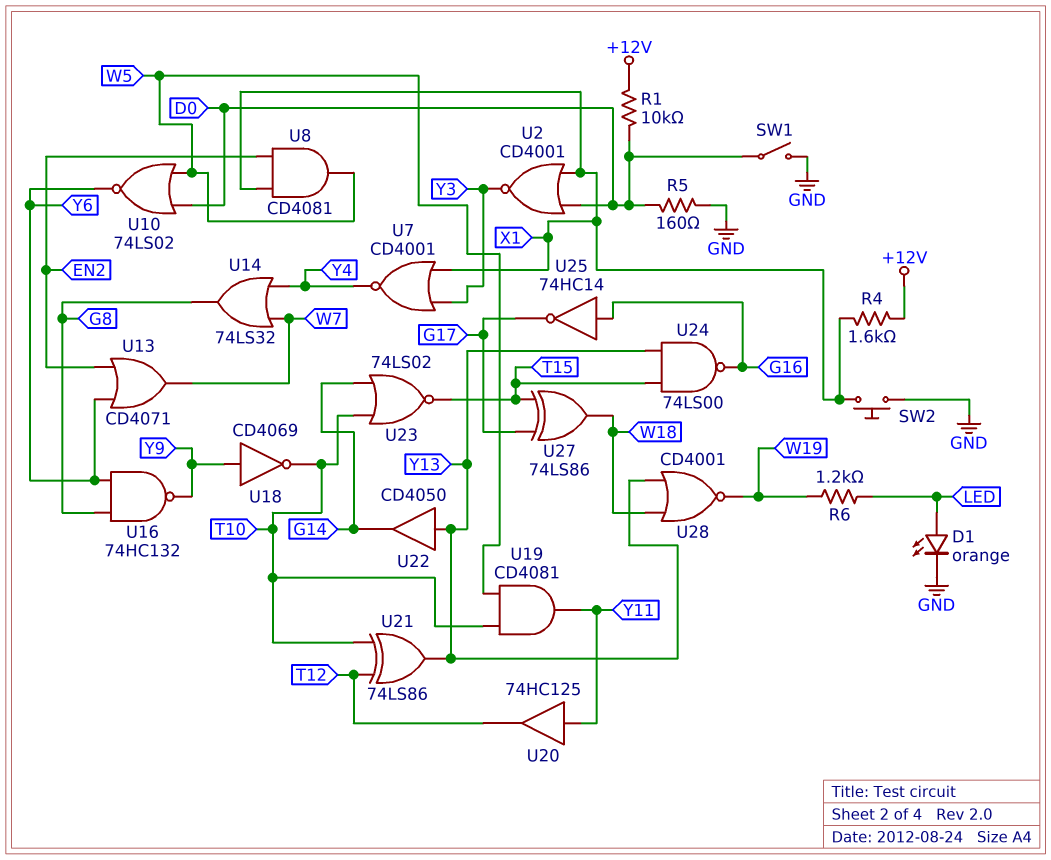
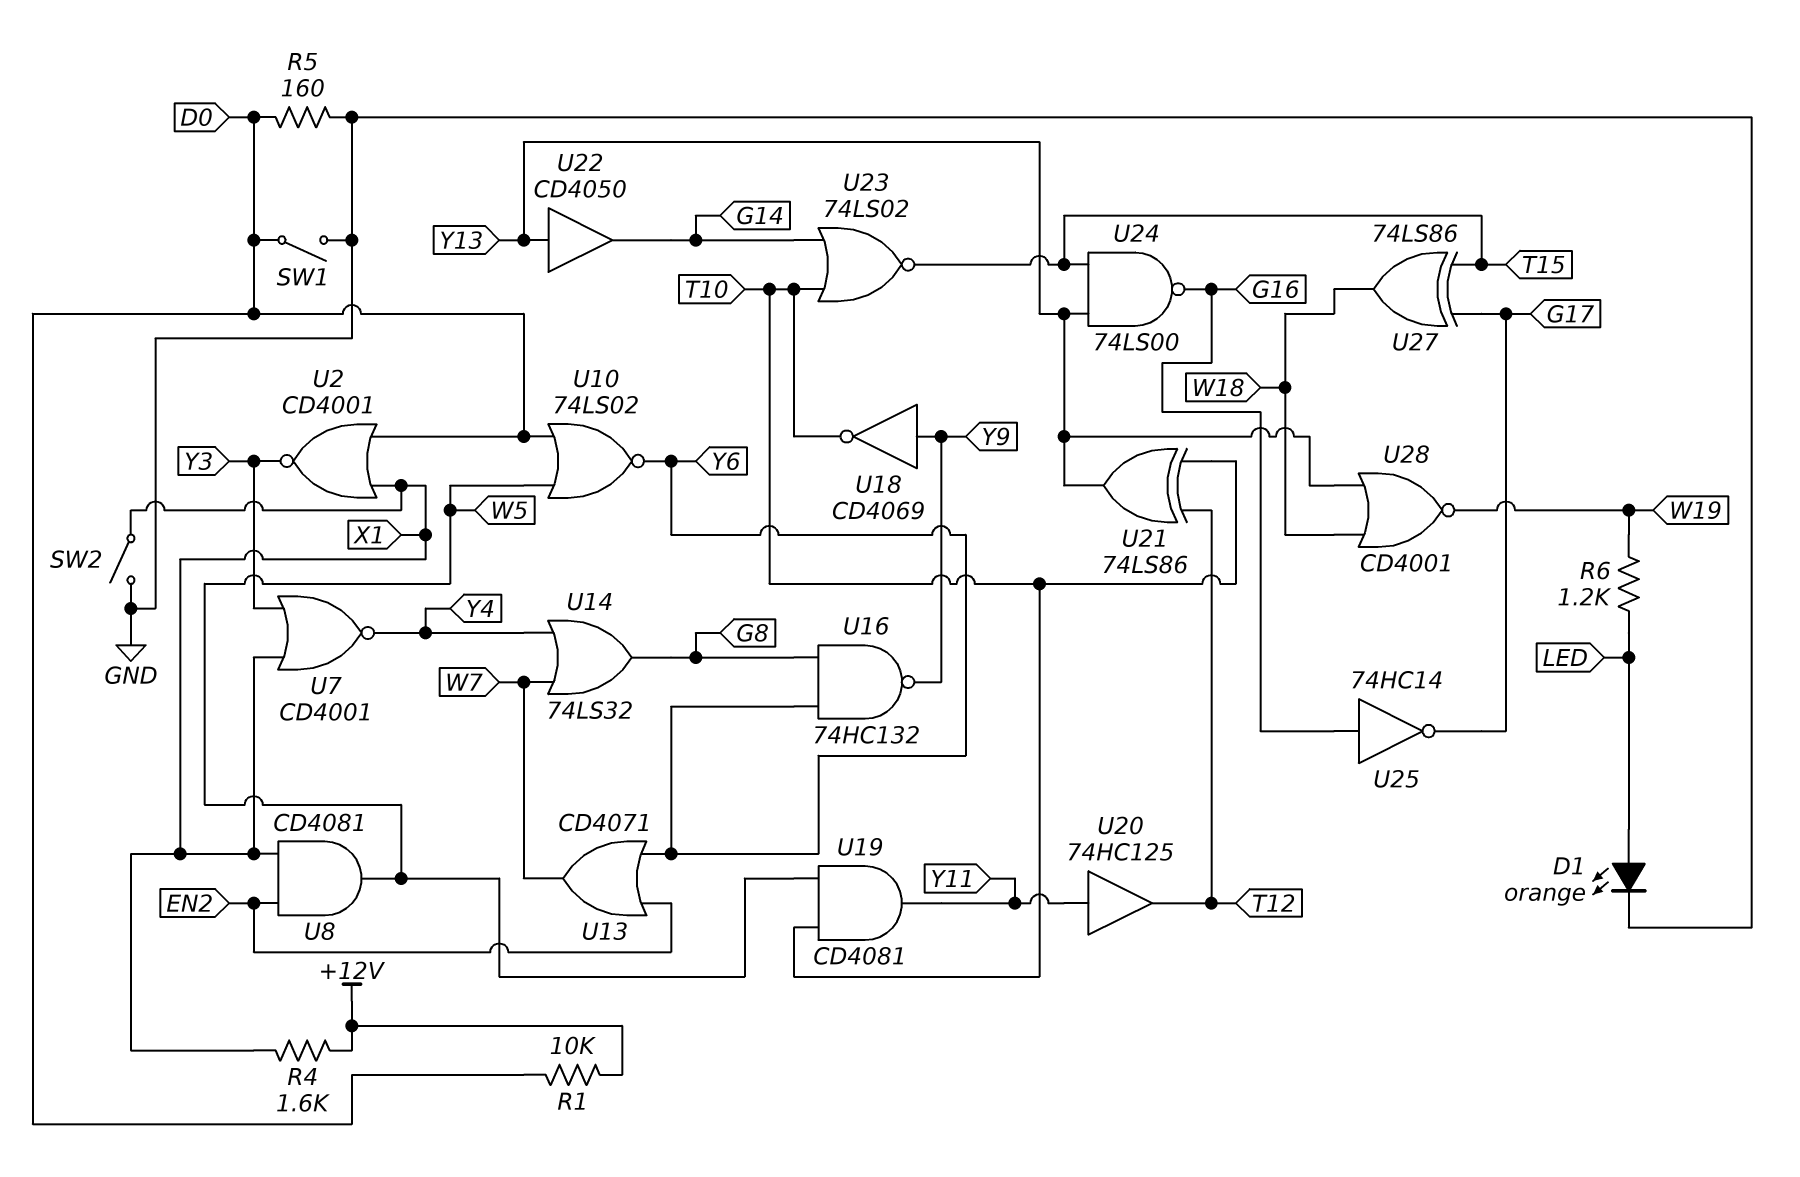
SW2: button (GND, X1) -> switch (GND, X1)

